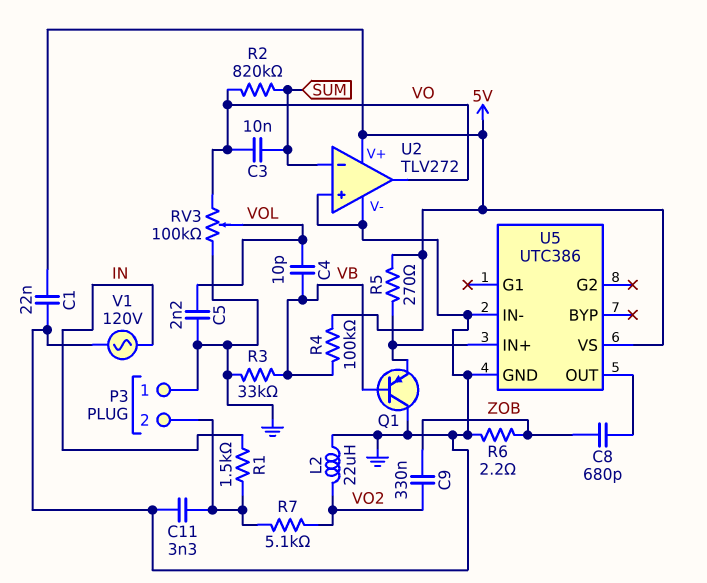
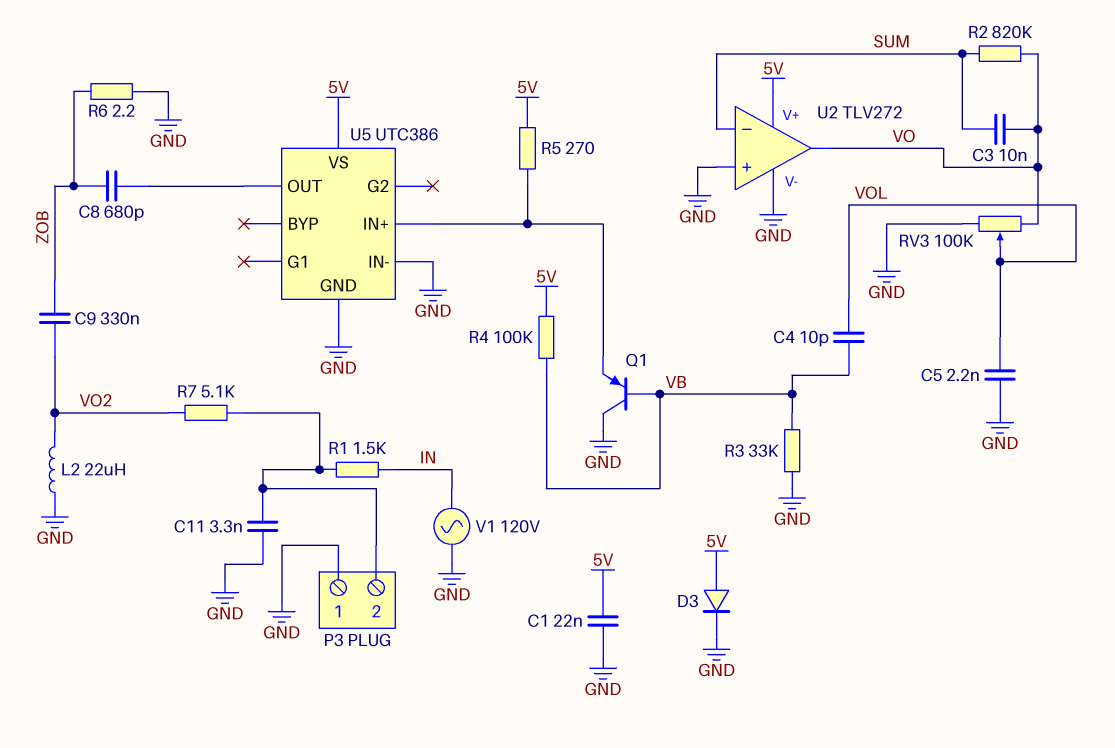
D3: none -> diode (A 5V, K GND)

